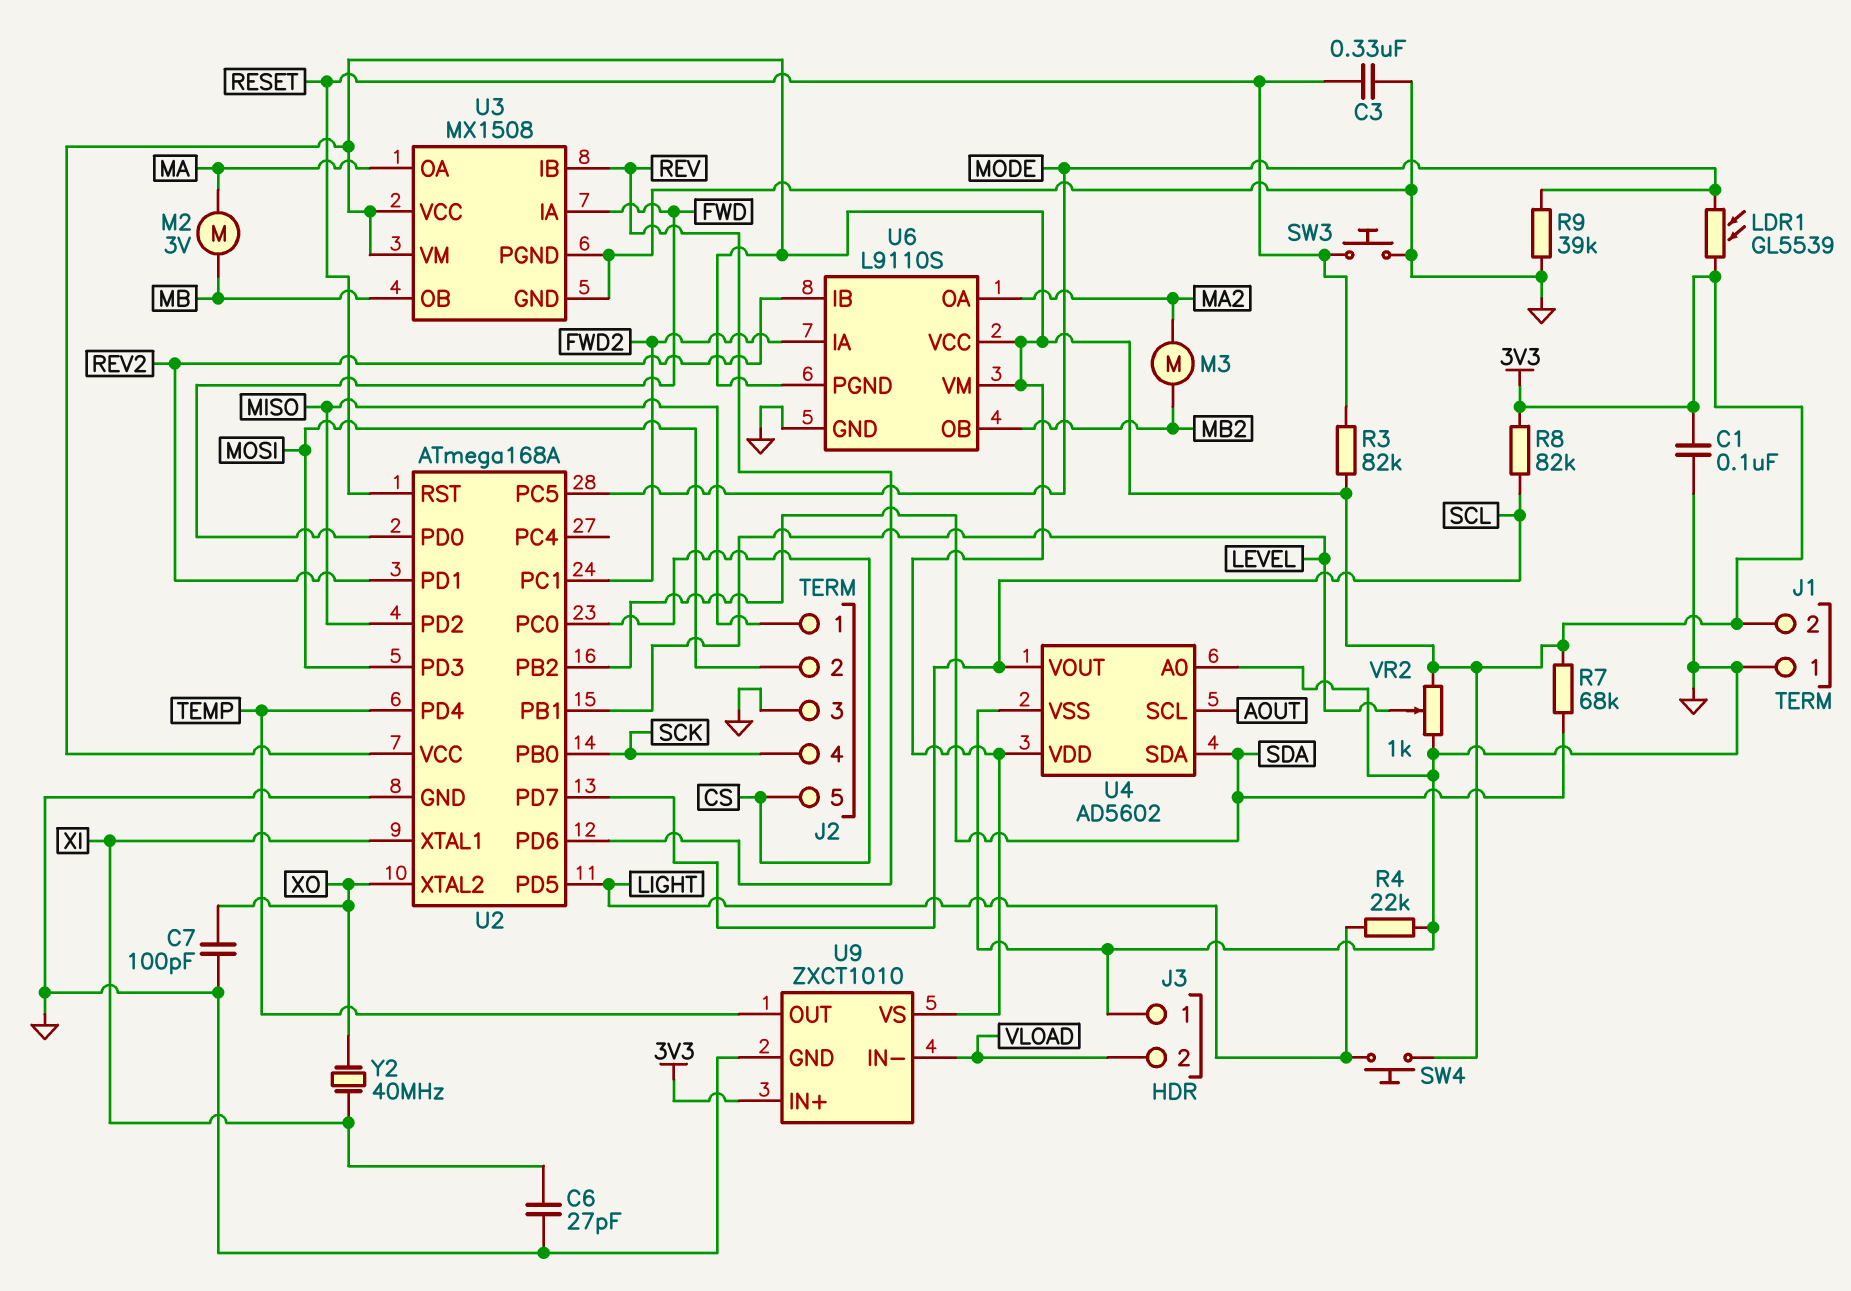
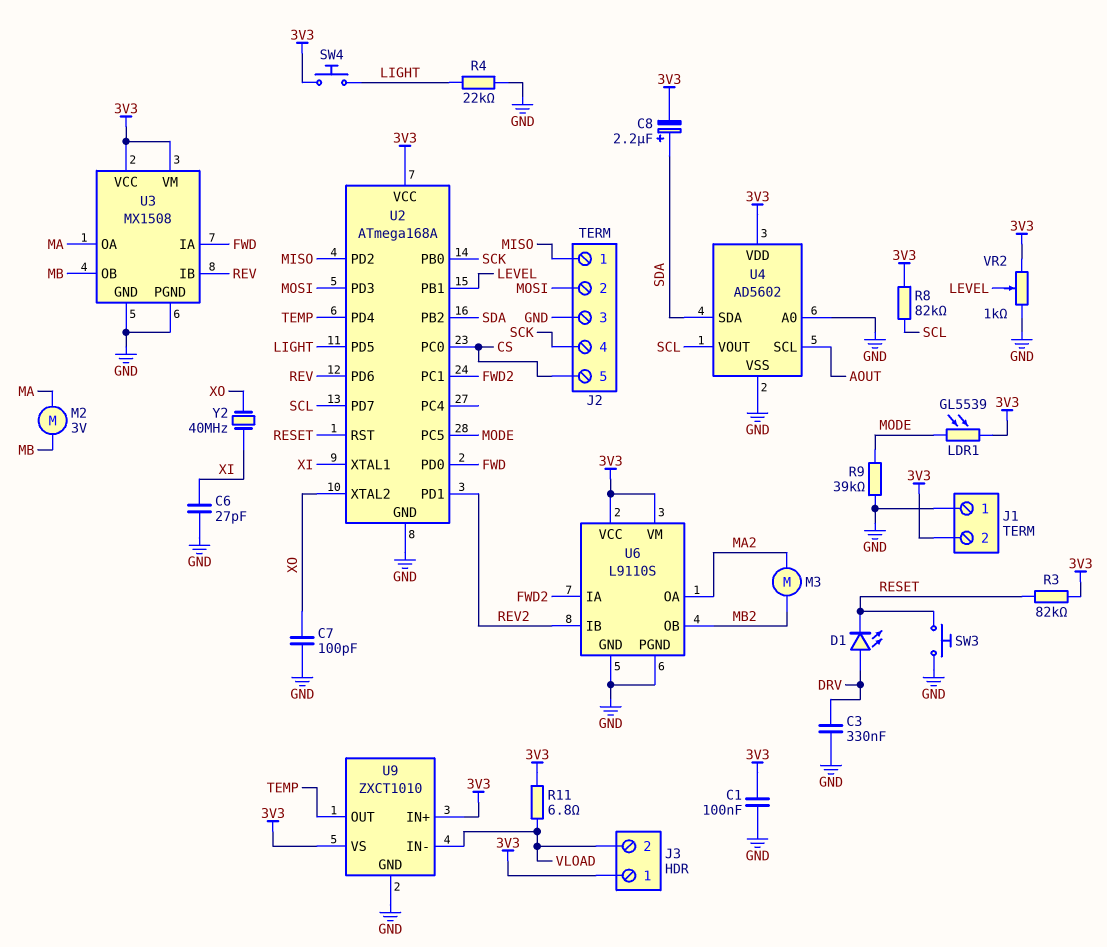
C3: 330nF (GND, RESET) -> 330nF (DRV, GND)
C8: none -> 2.2uF (plus SDA, minus 3V3)
D1: none -> LED (A DRV, K RESET)
J3 pin 1: GND -> 3V3
R7: 68k (3V3, SDA) -> none
R11: none -> 6.8 (3V3, VLOAD)
U6 pin PGND: 3V3 -> GND

